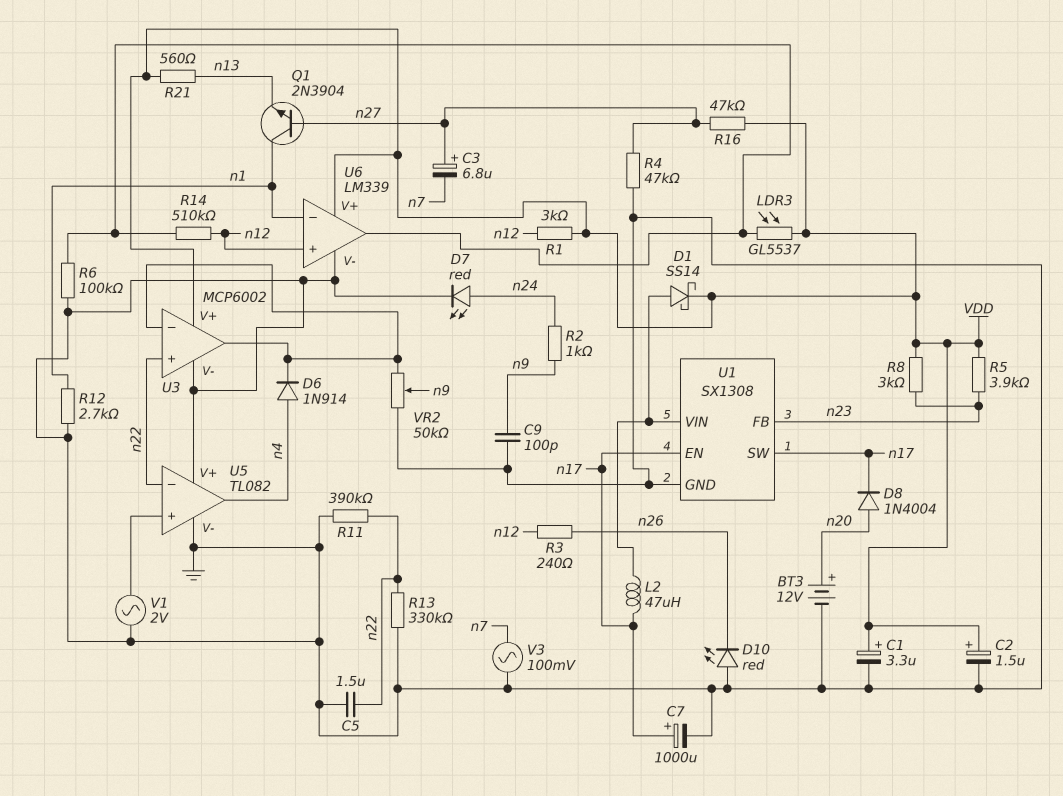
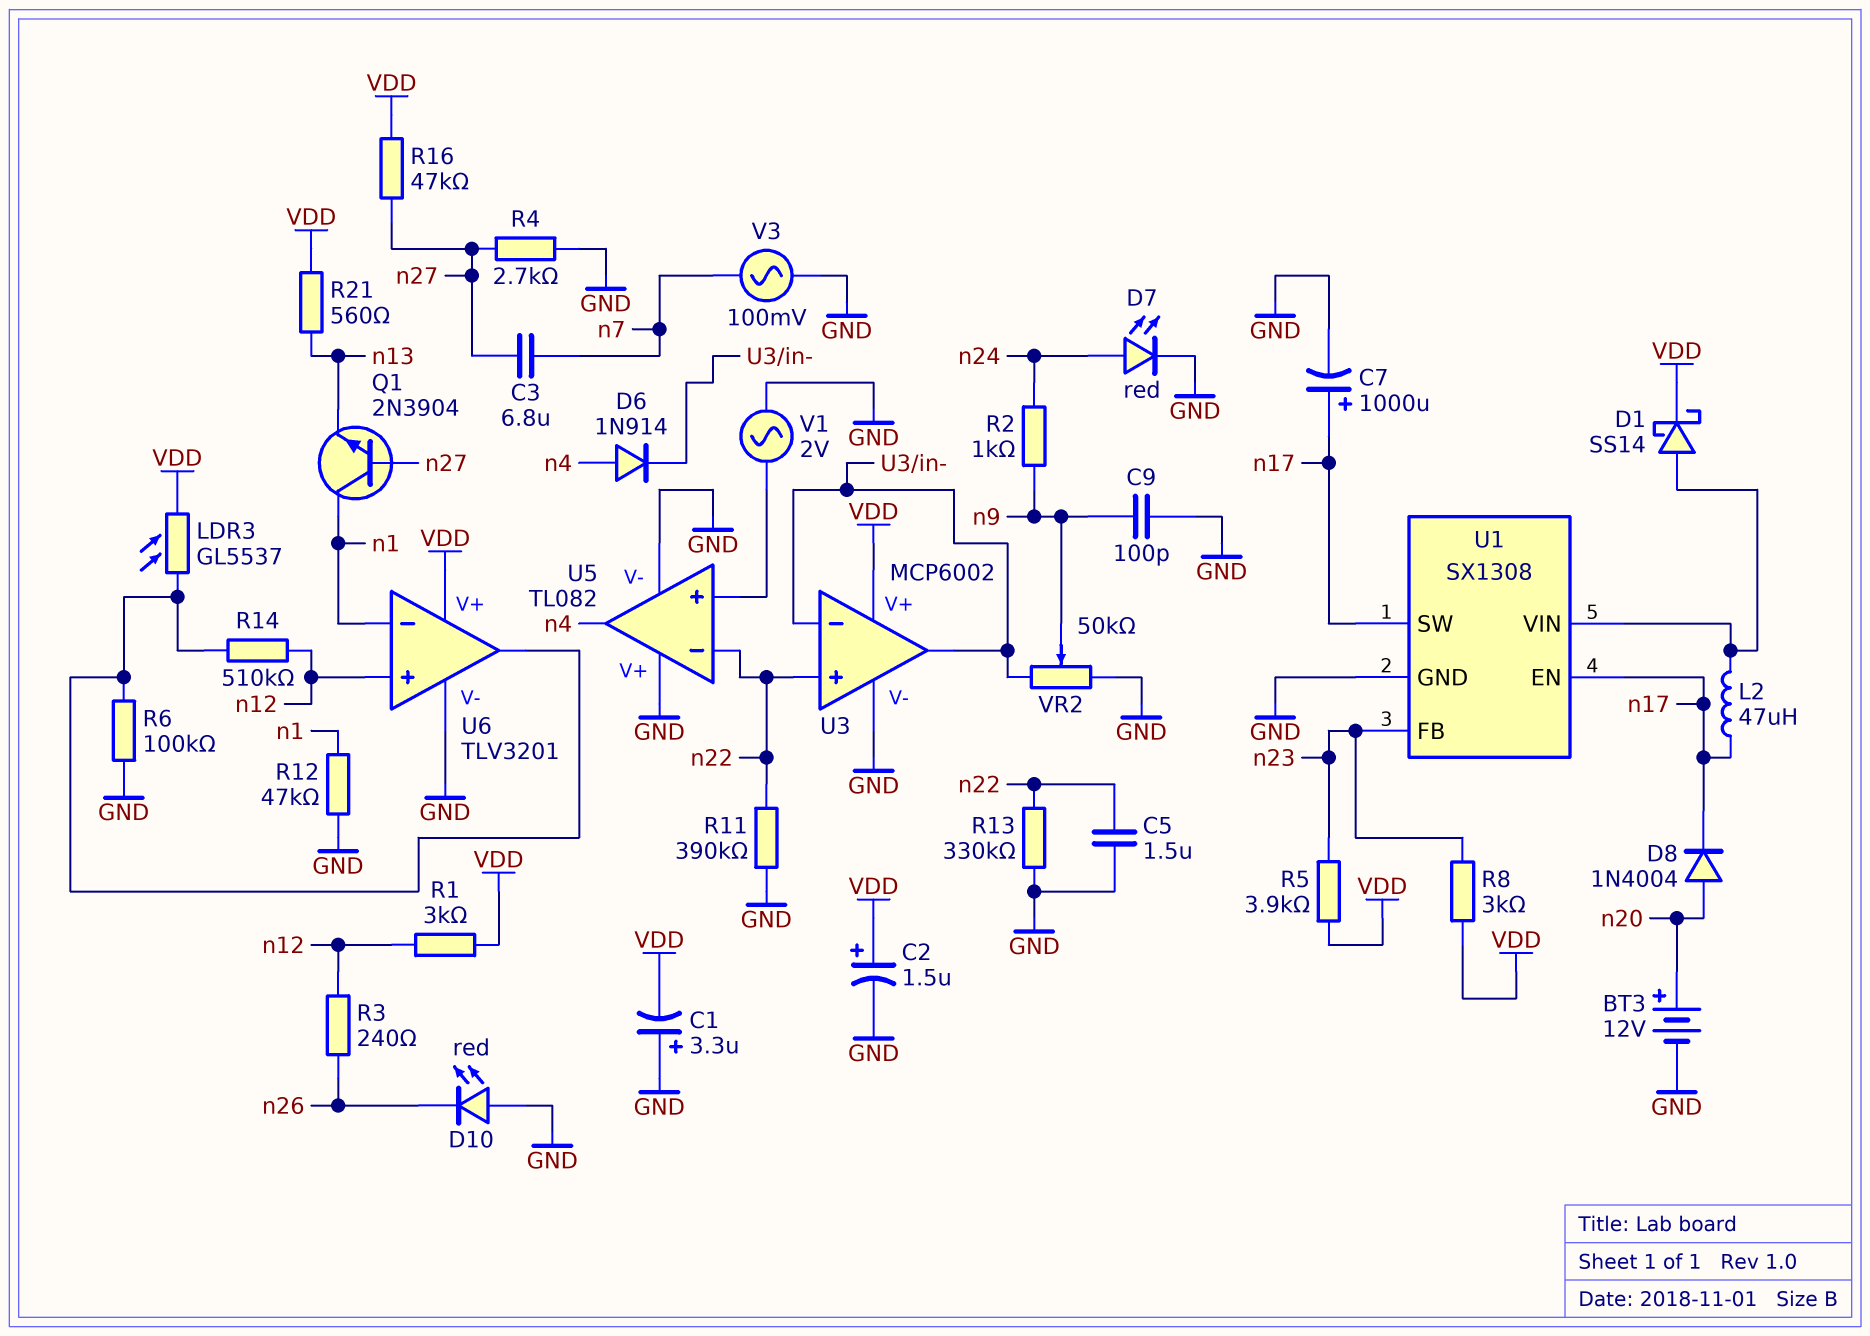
C1: 3.3uF (plus VDD, minus GND) -> 3.3uF (plus GND, minus VDD)
C3: 6.8uF (plus n27, minus n7) -> 6.8uF (n7, n27)
R4: 47k (GND, n27) -> 2.7k (GND, n27)
R12: 2.7k (GND, n1) -> 47k (GND, n1)
U6: LM339 -> TLV3201

